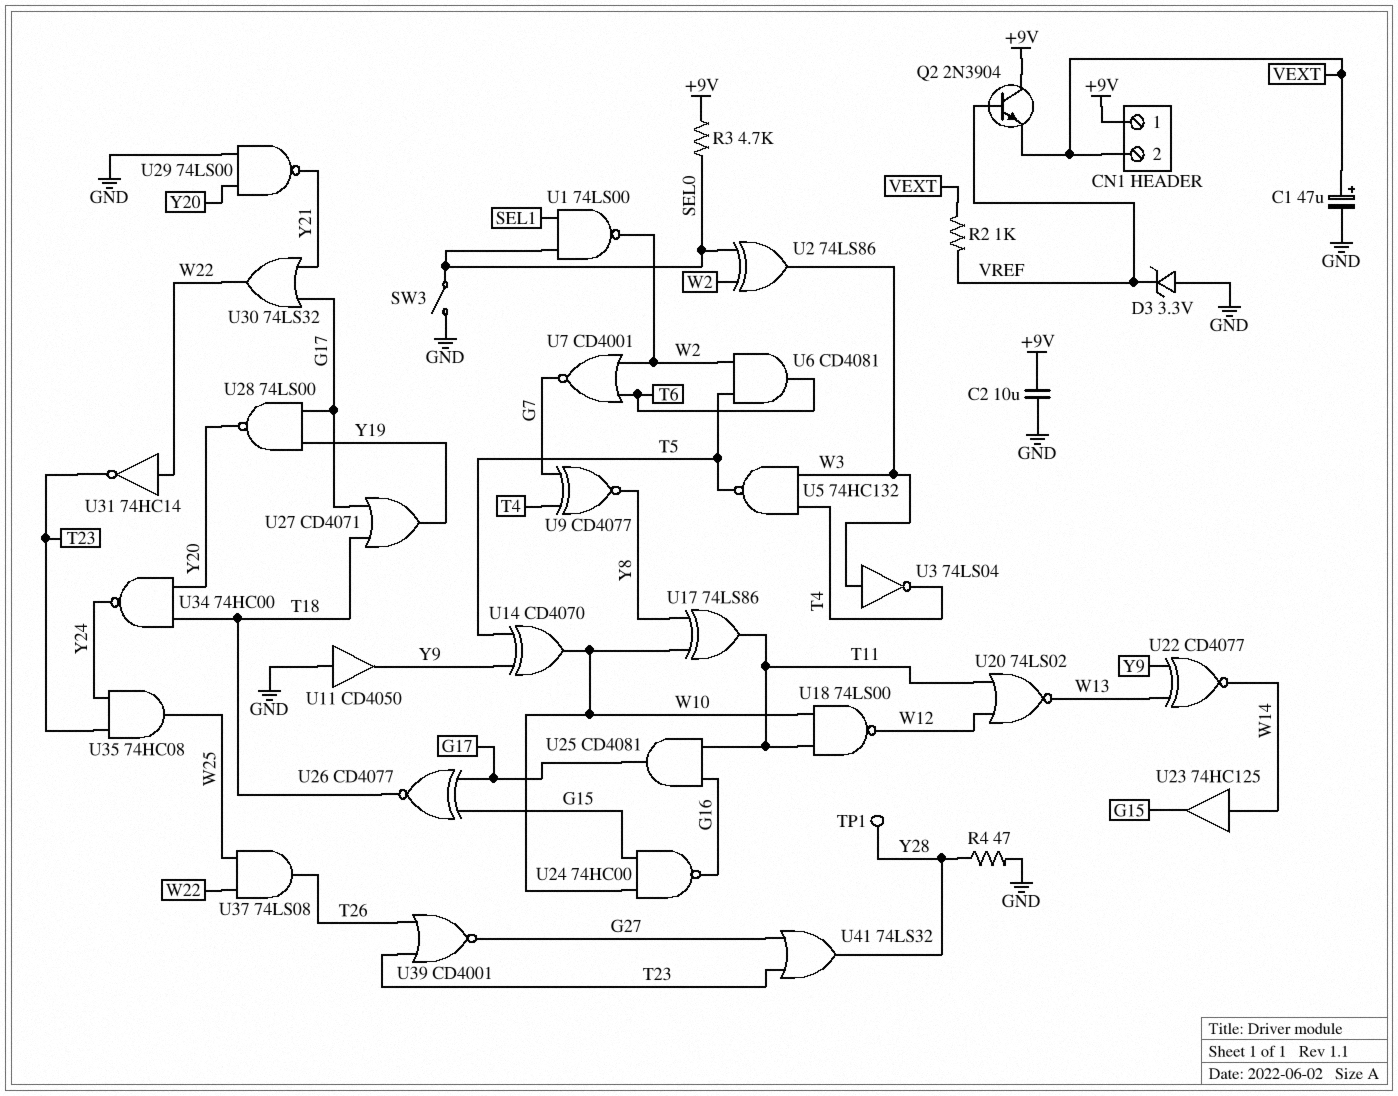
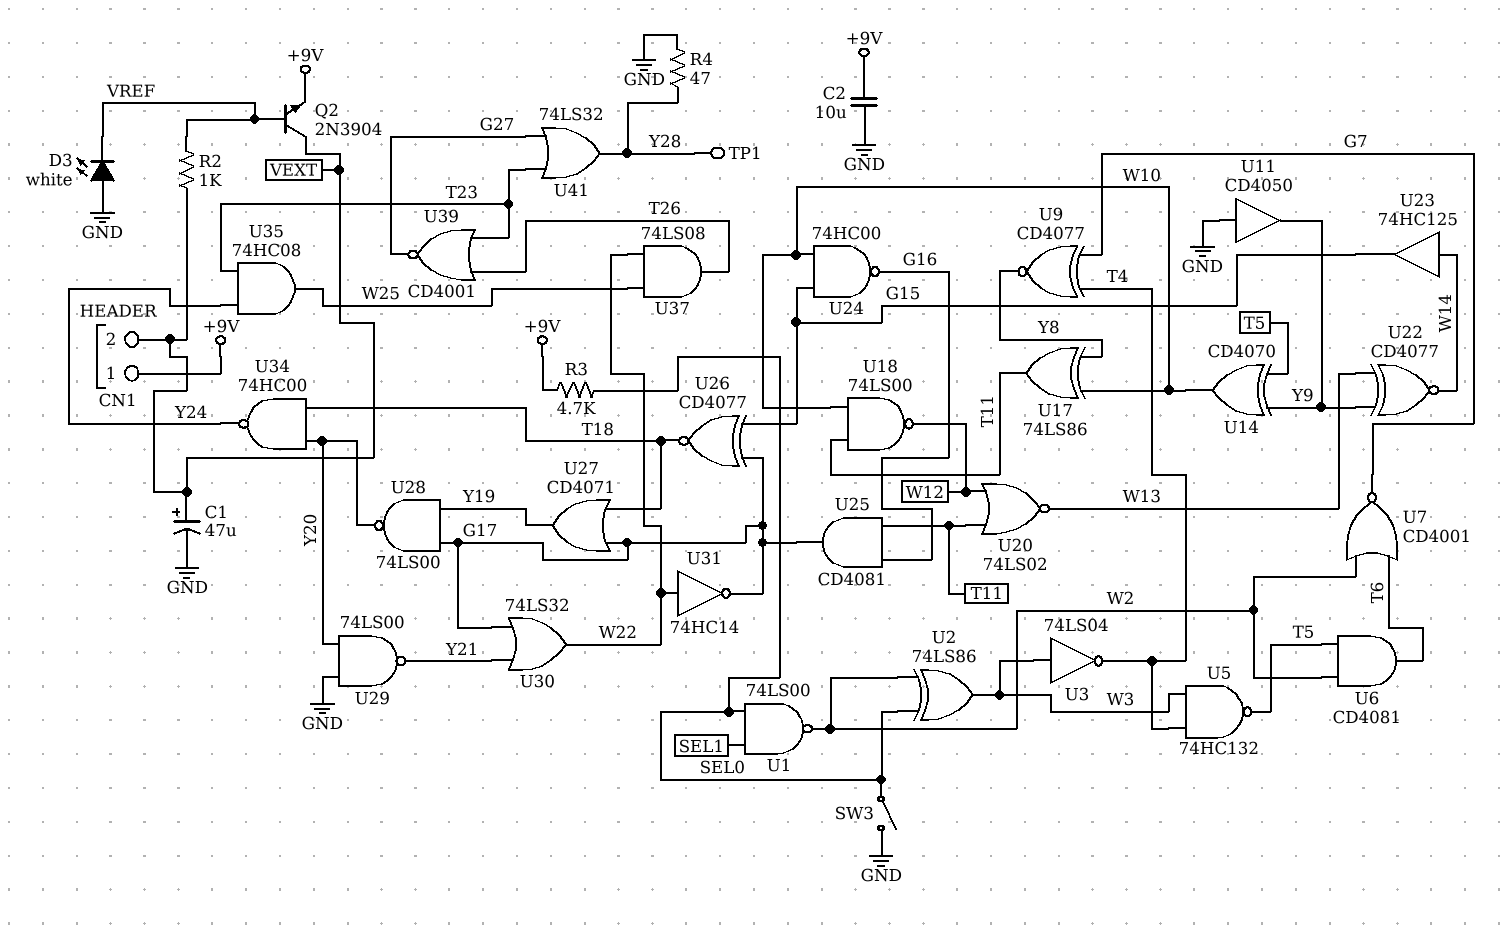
D3: zener 3.3V (A GND, K VREF) -> LED white (A GND, K VREF)
Q2: NPN 2N3904 (B VREF, C +9V, E VEXT) -> NPN 2N3904 (B VREF, C VEXT, E +9V)
U31: NOT 74HC14 (in W22, out T23) -> NOT 74HC14 (in W22, out G17)

